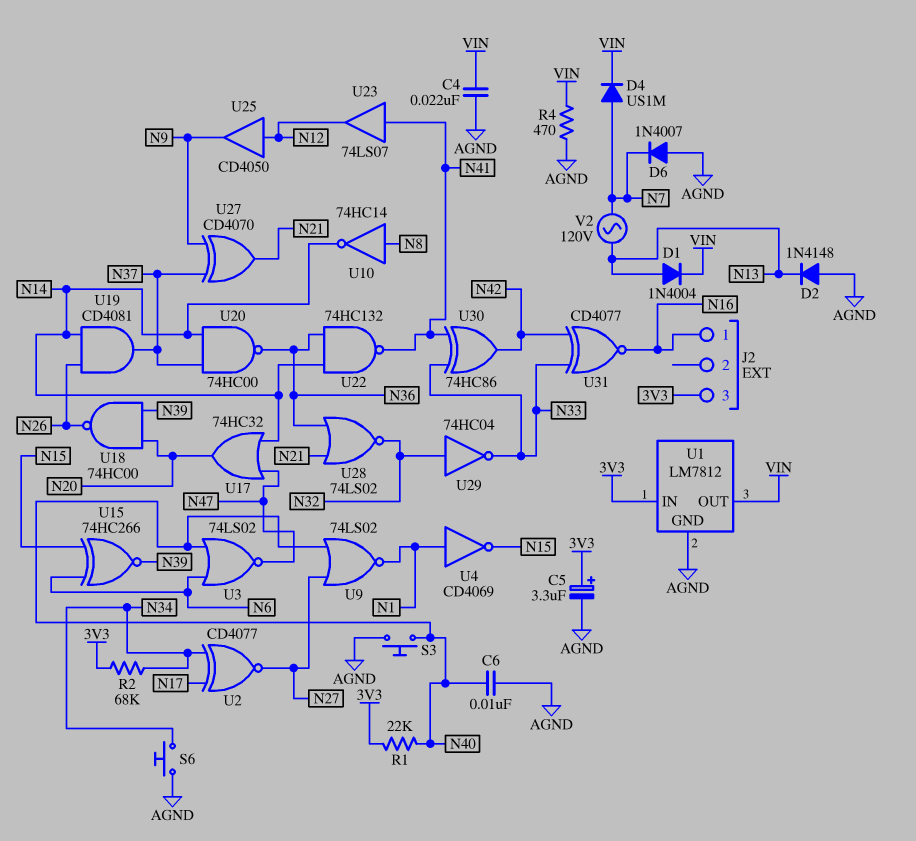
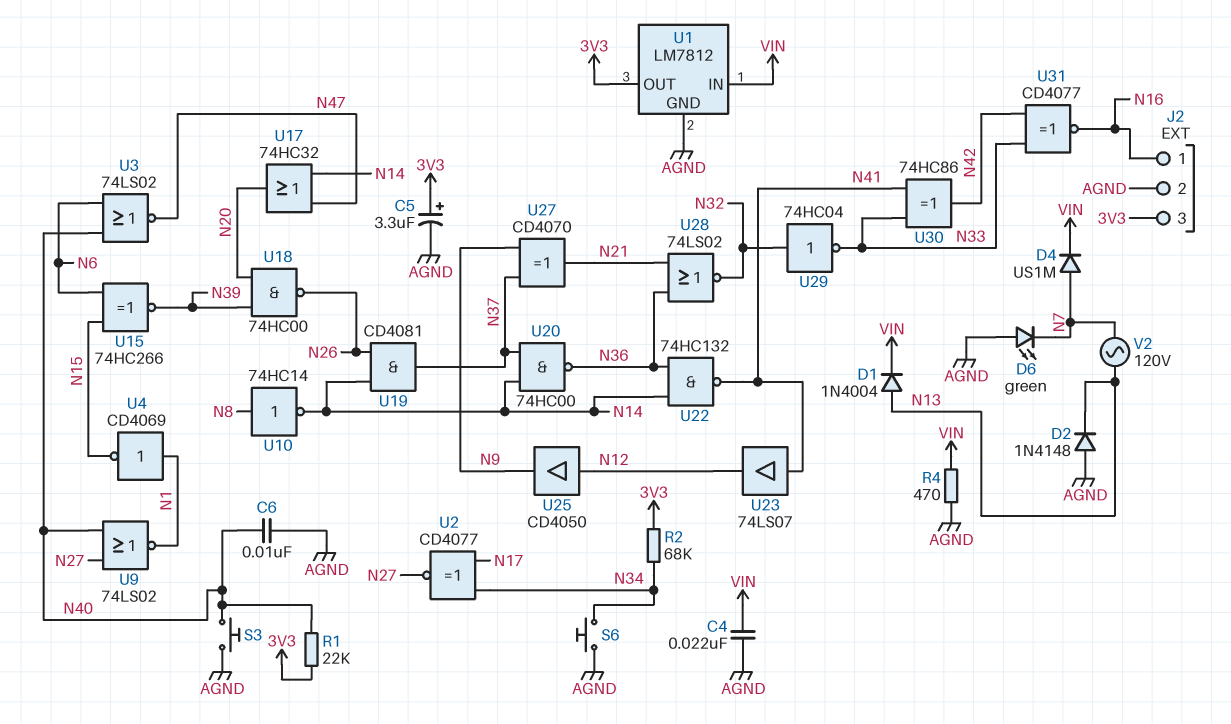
D6: diode 1N4007 (A AGND, K N7) -> LED green (A AGND, K N7)
J2 pin 2: none -> AGND
U1 pin IN: 3V3 -> VIN
U1 pin OUT: VIN -> 3V3

